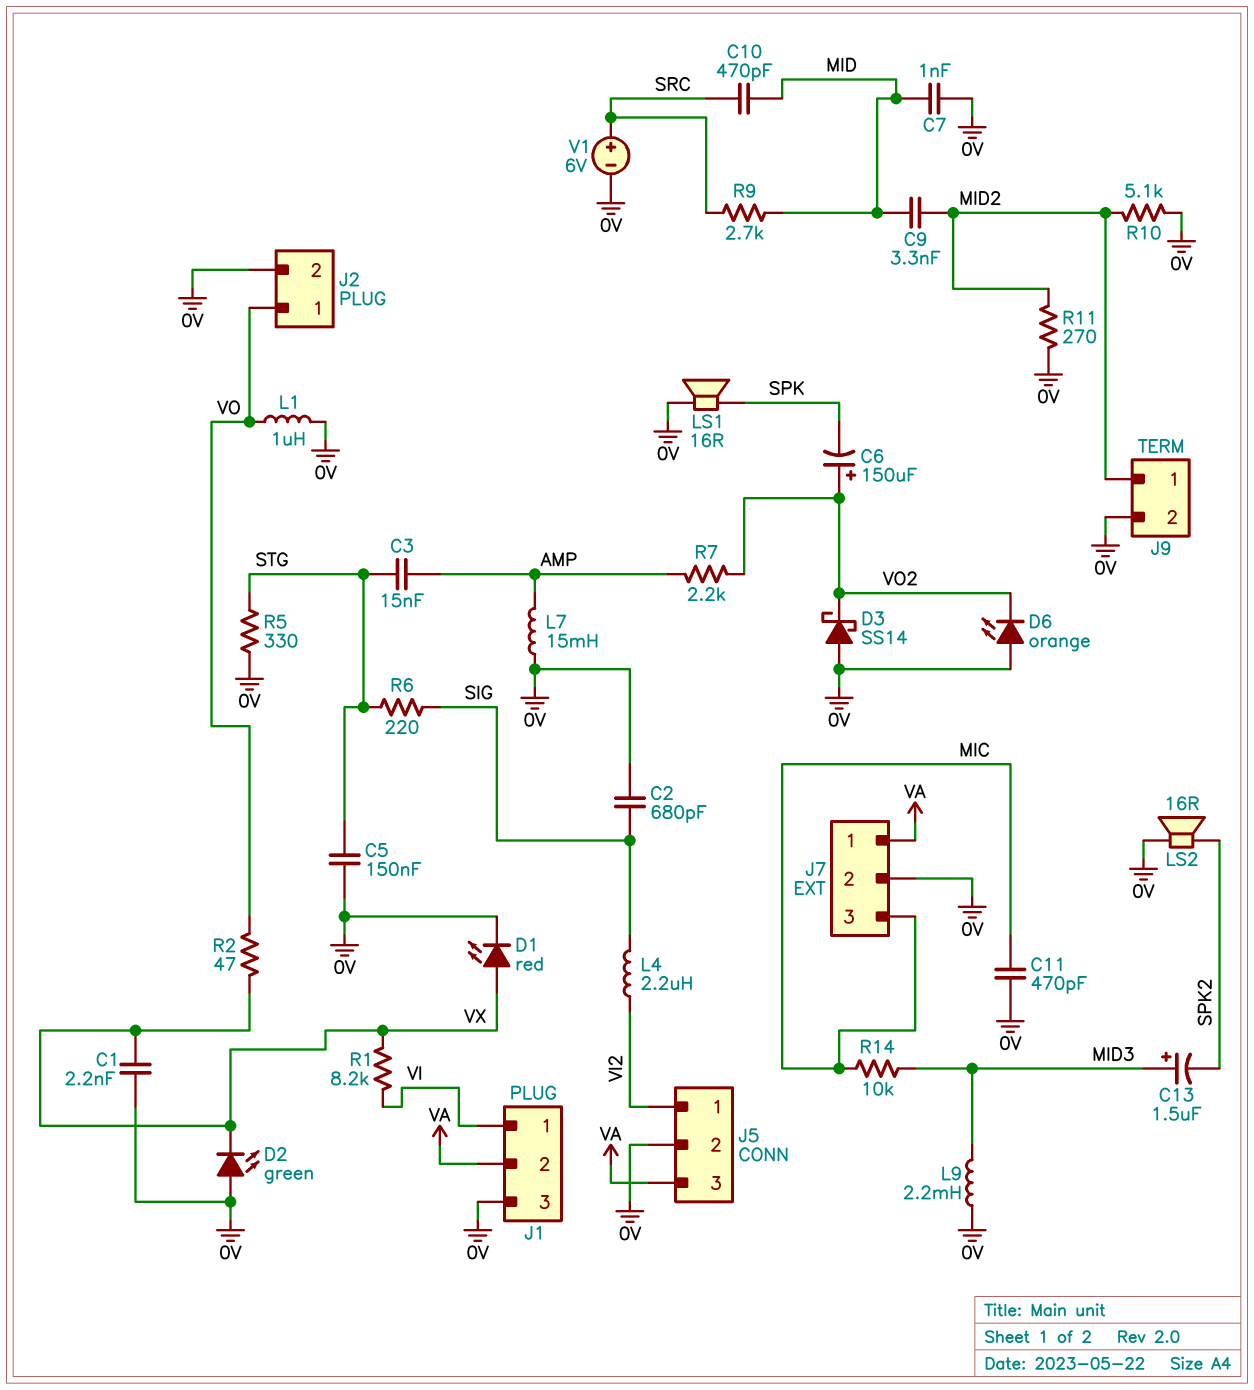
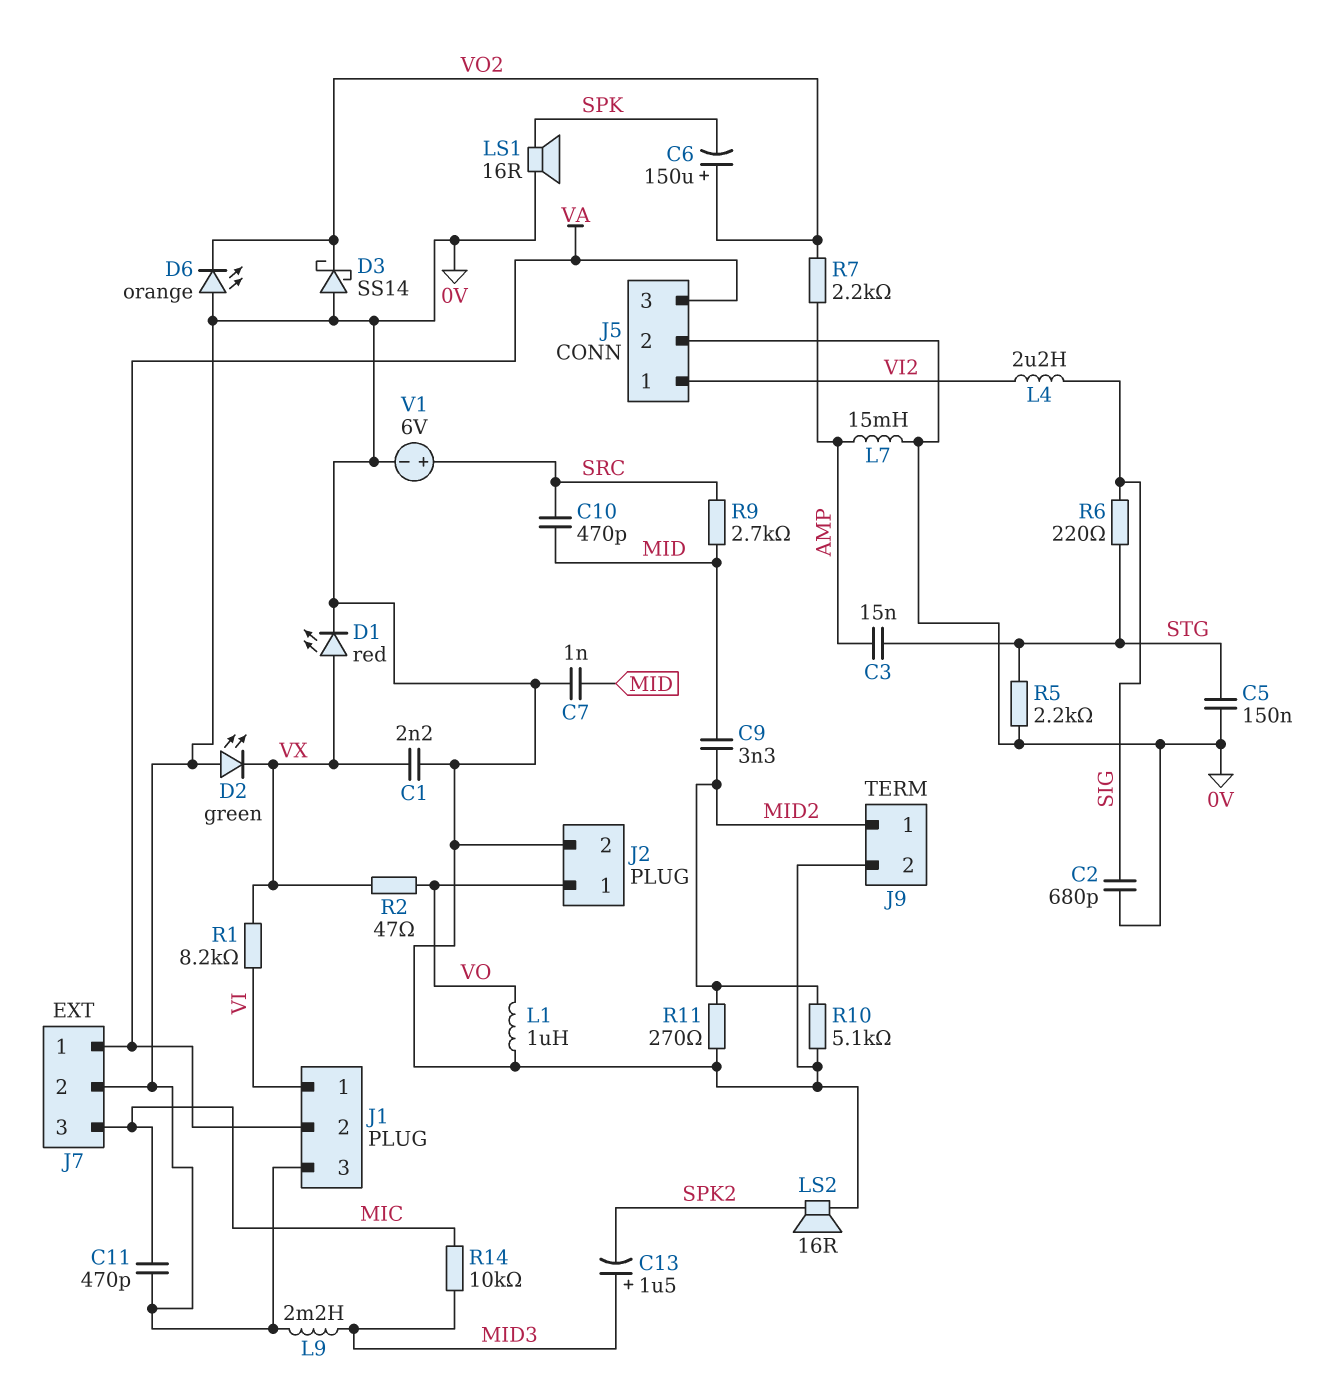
R5: 330 (0V, STG) -> 2.2k (0V, STG)

